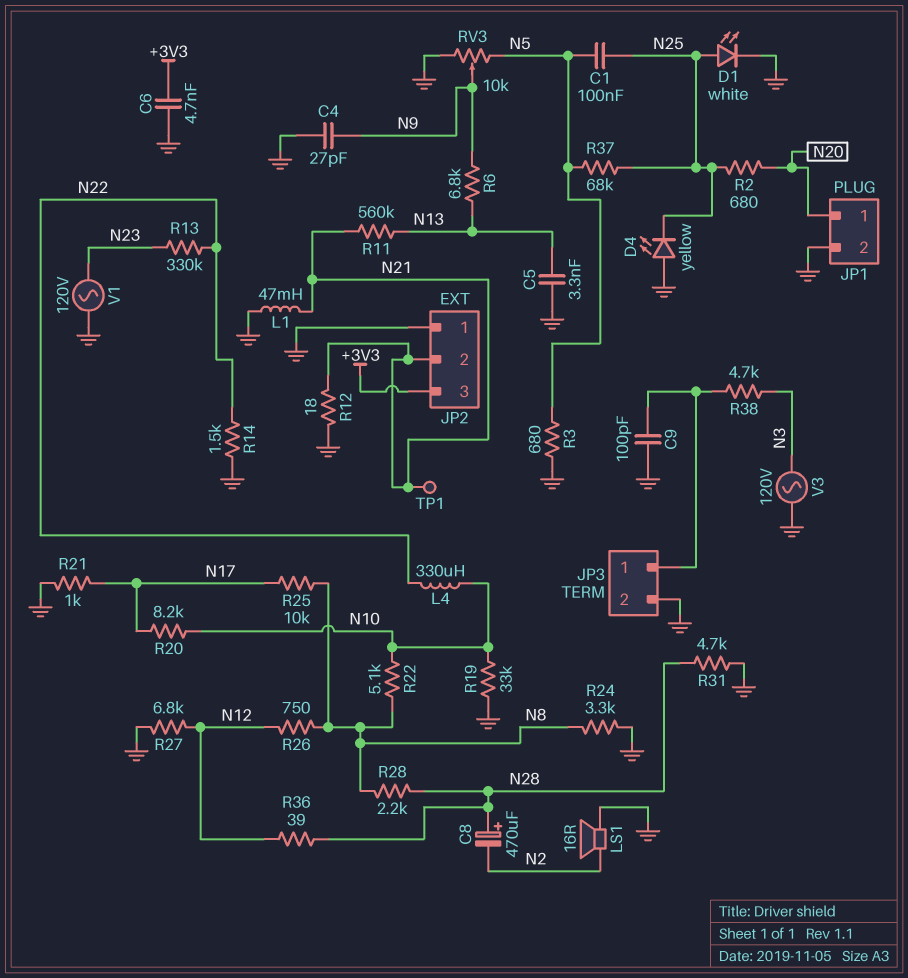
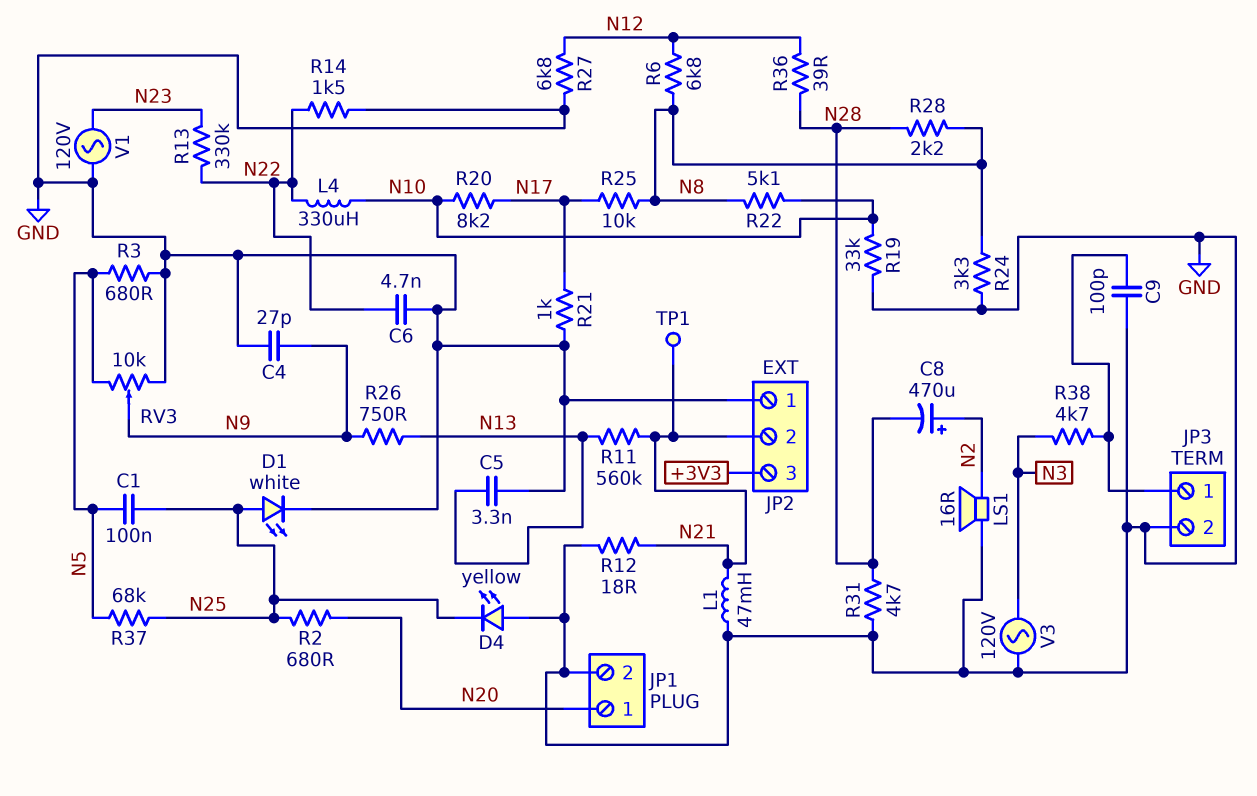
C6: 4.7nF (+3V3, GND) -> 4.7nF (GND, N22)
C8: 470uF (plus N28, minus N2) -> 470uF (plus N2, minus N28)
R6: 6.8k (N9, N13) -> 6.8k (N8, N12)
R26: 750 (N8, N12) -> 750 (N9, N13)

